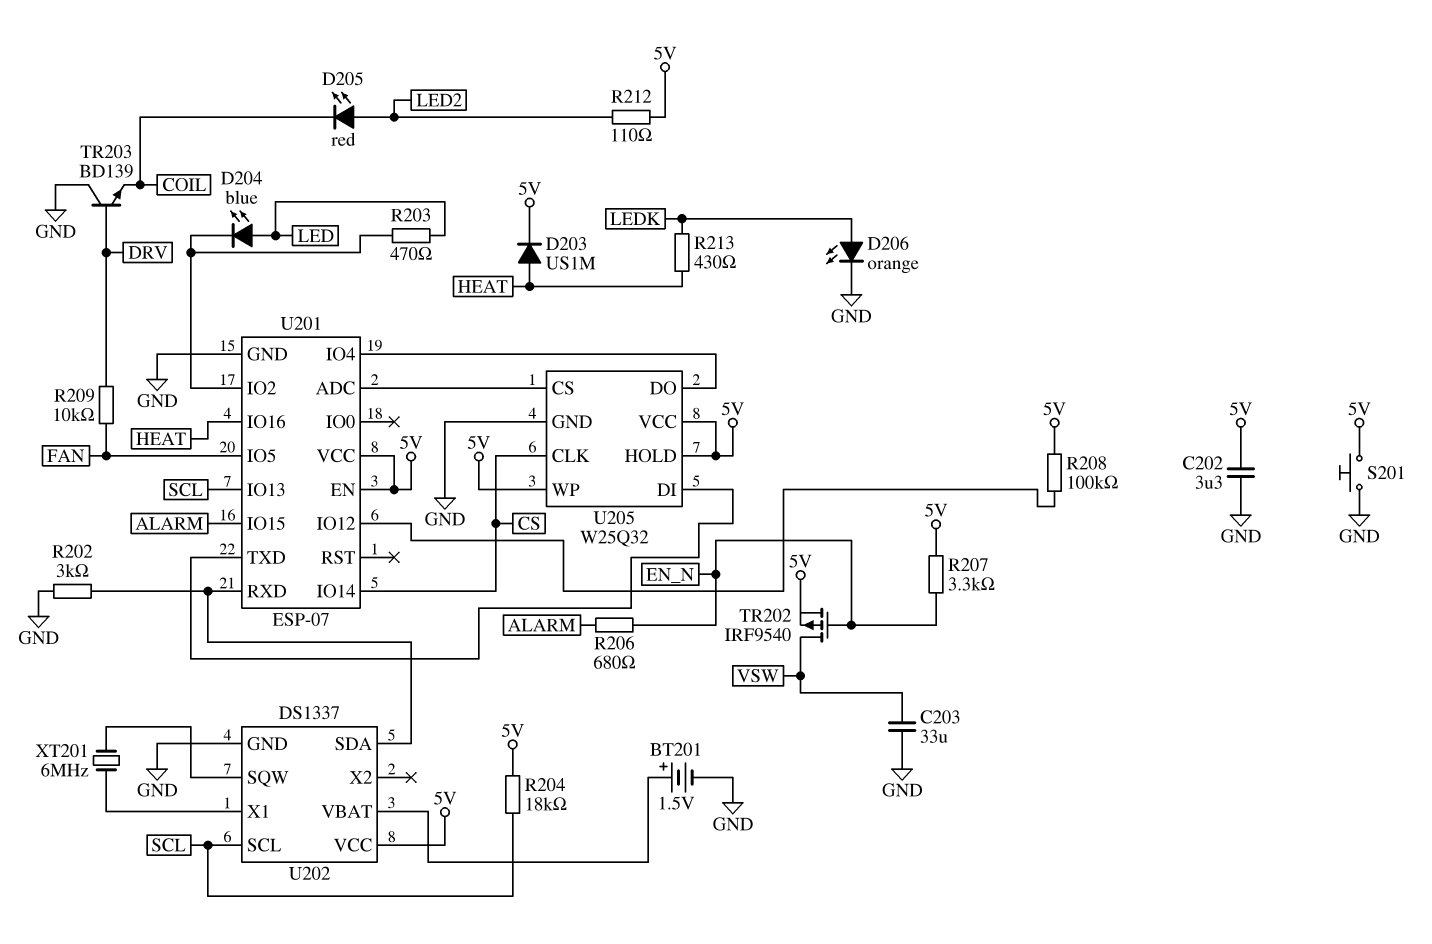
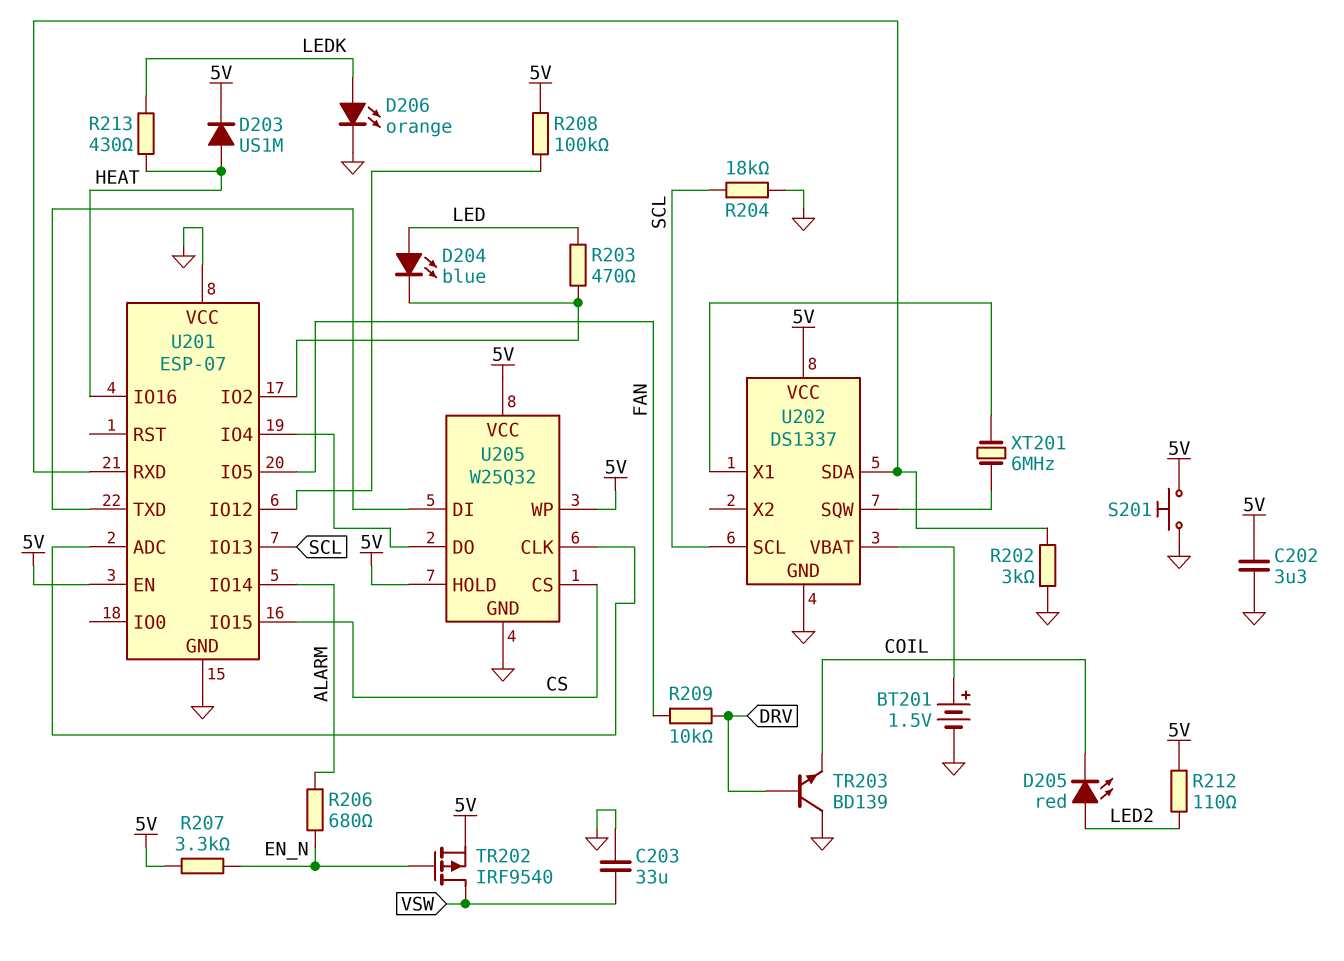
R204: 18k (5V, SCL) -> 18k (GND, SCL)
U201 pin IO14: CS -> ALARM
U201 pin IO15: ALARM -> CS
U201 pin VCC: 5V -> GND
U205 pin CLK: CS -> U201/ADC
U205 pin CS: U201/ADC -> CS

